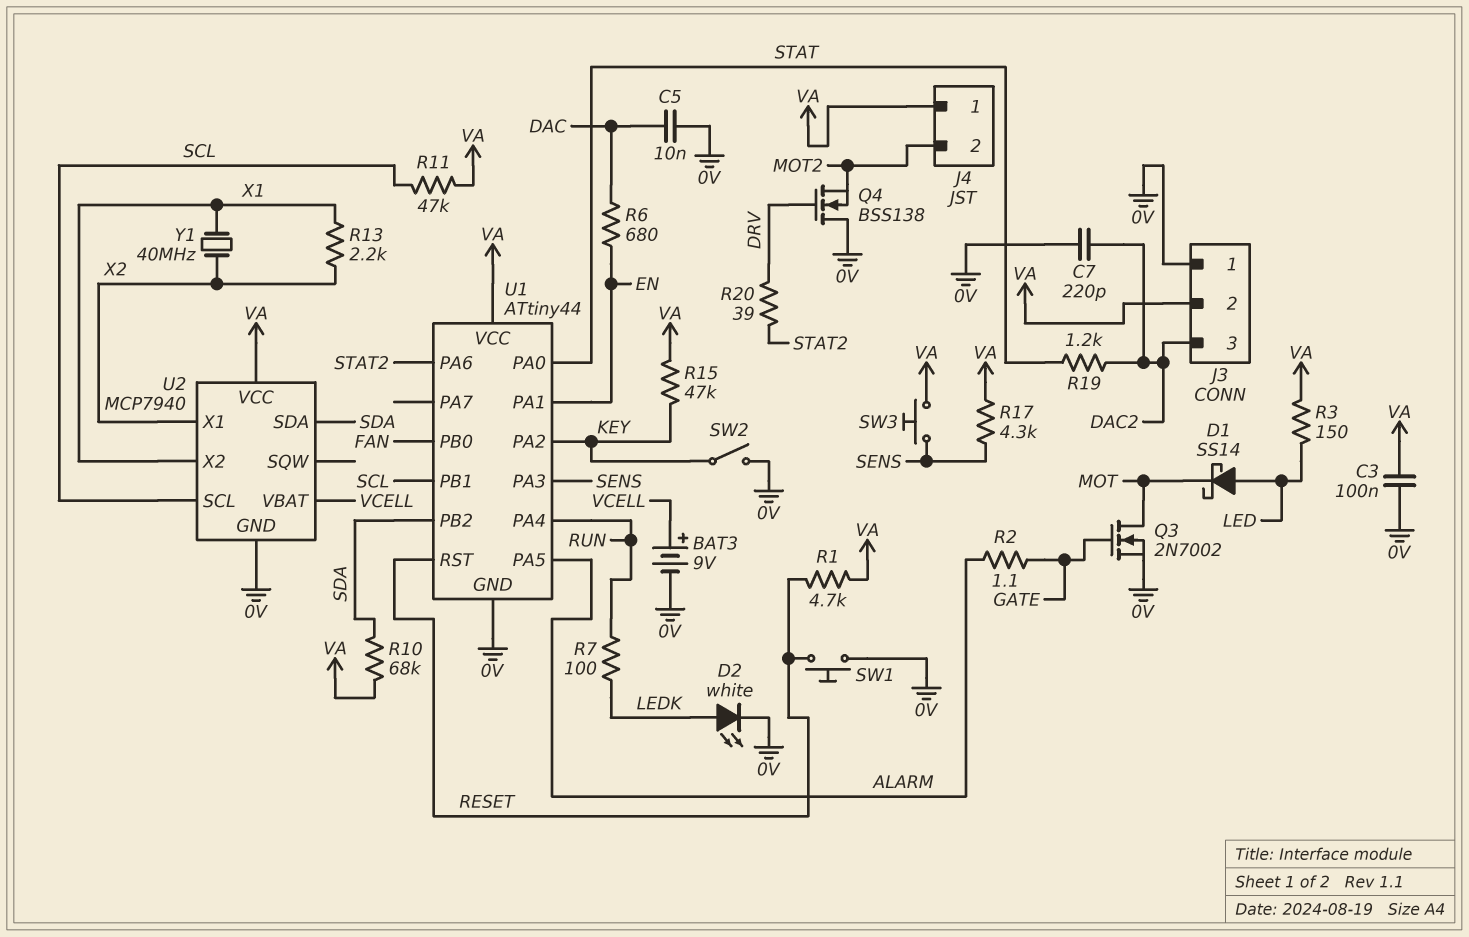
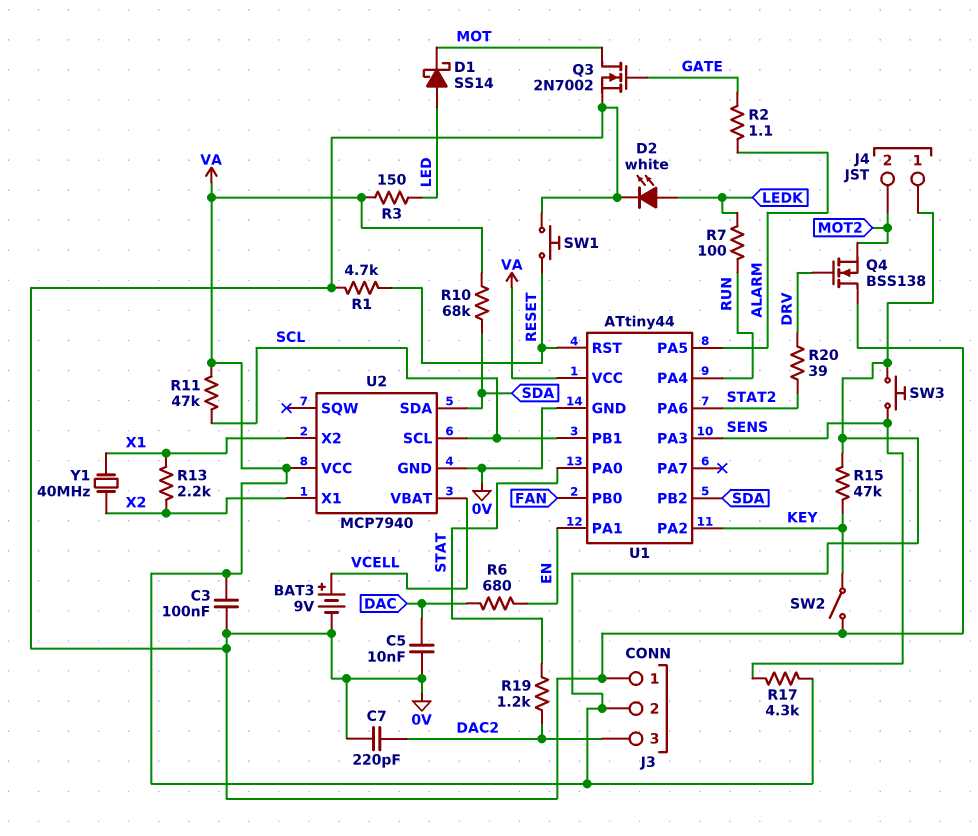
R1: 4.7k (RESET, VA) -> 4.7k (0V, RESET)

